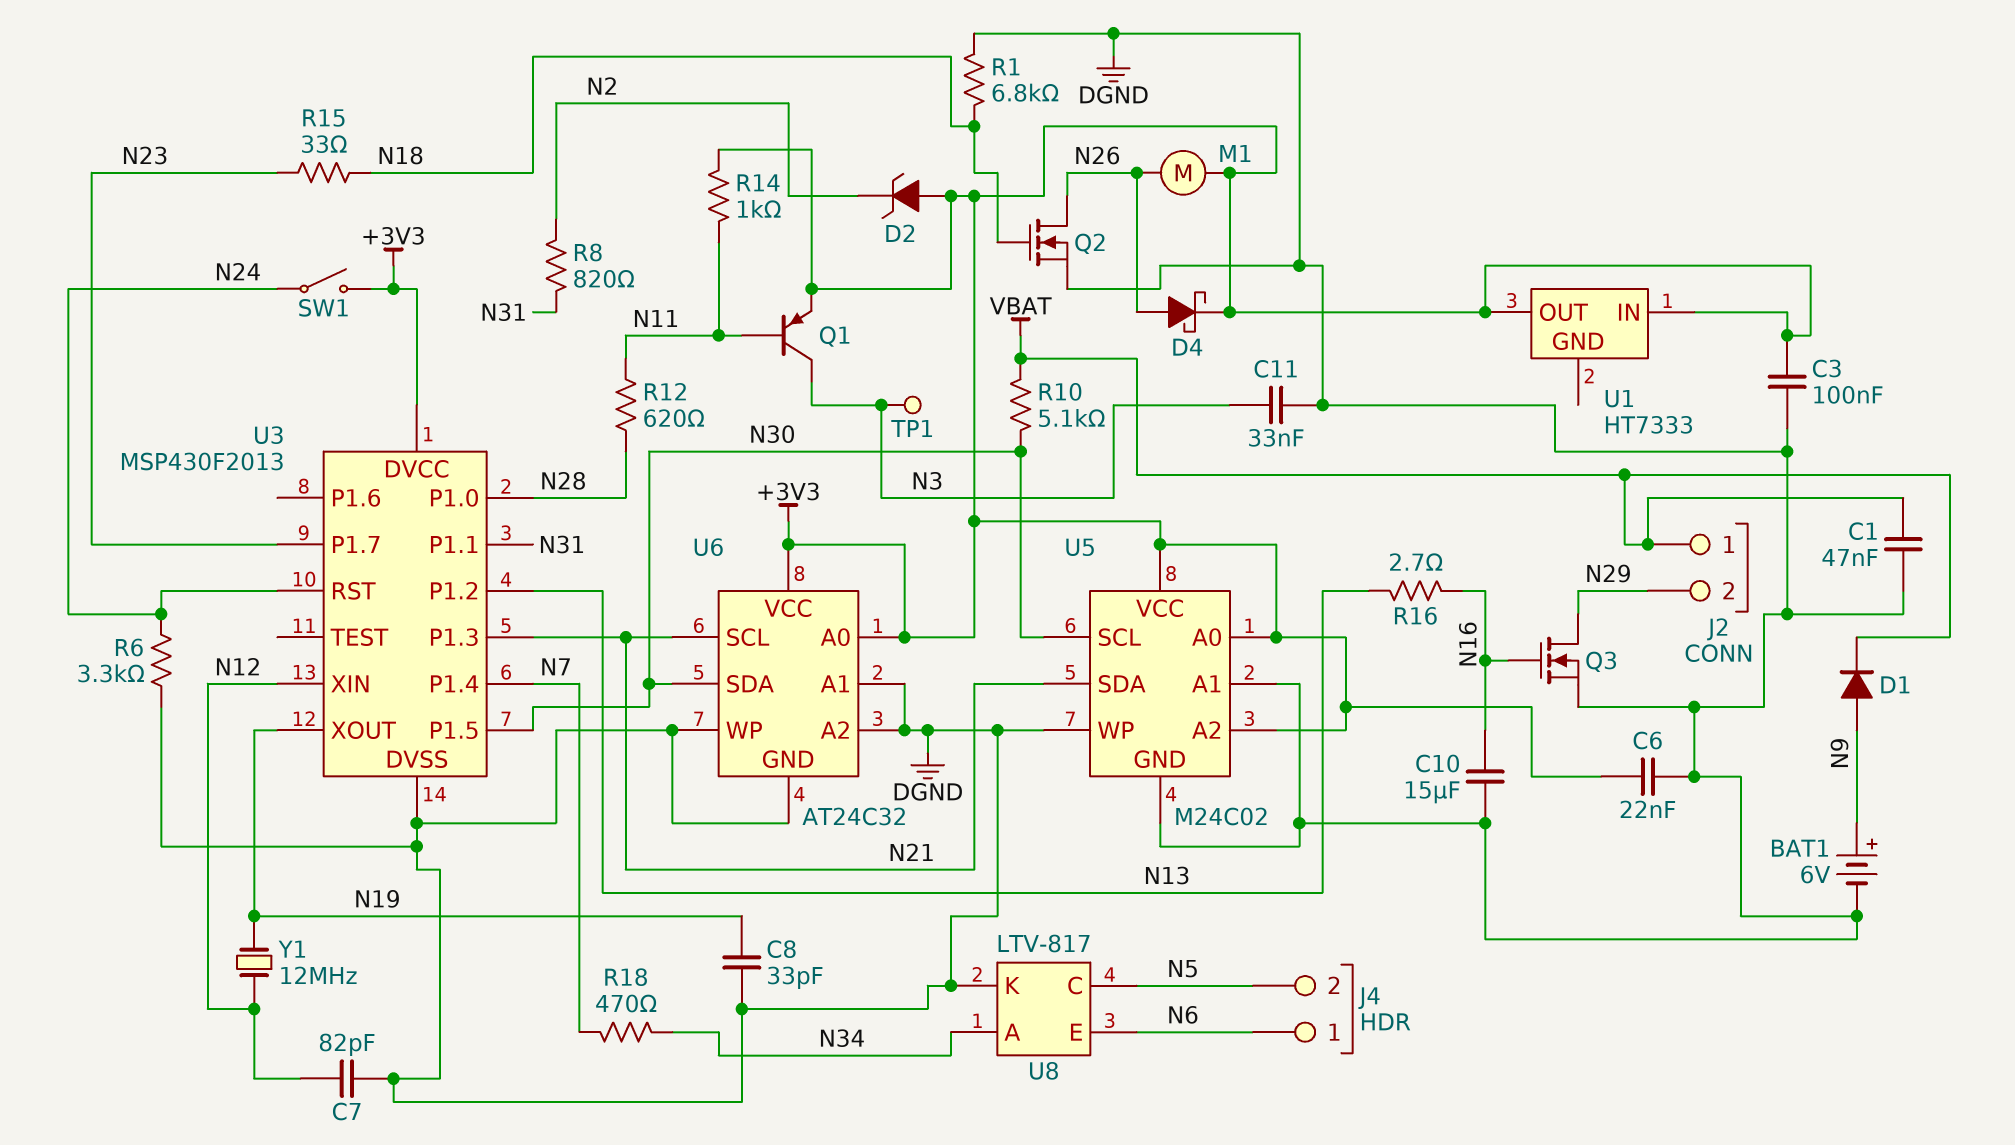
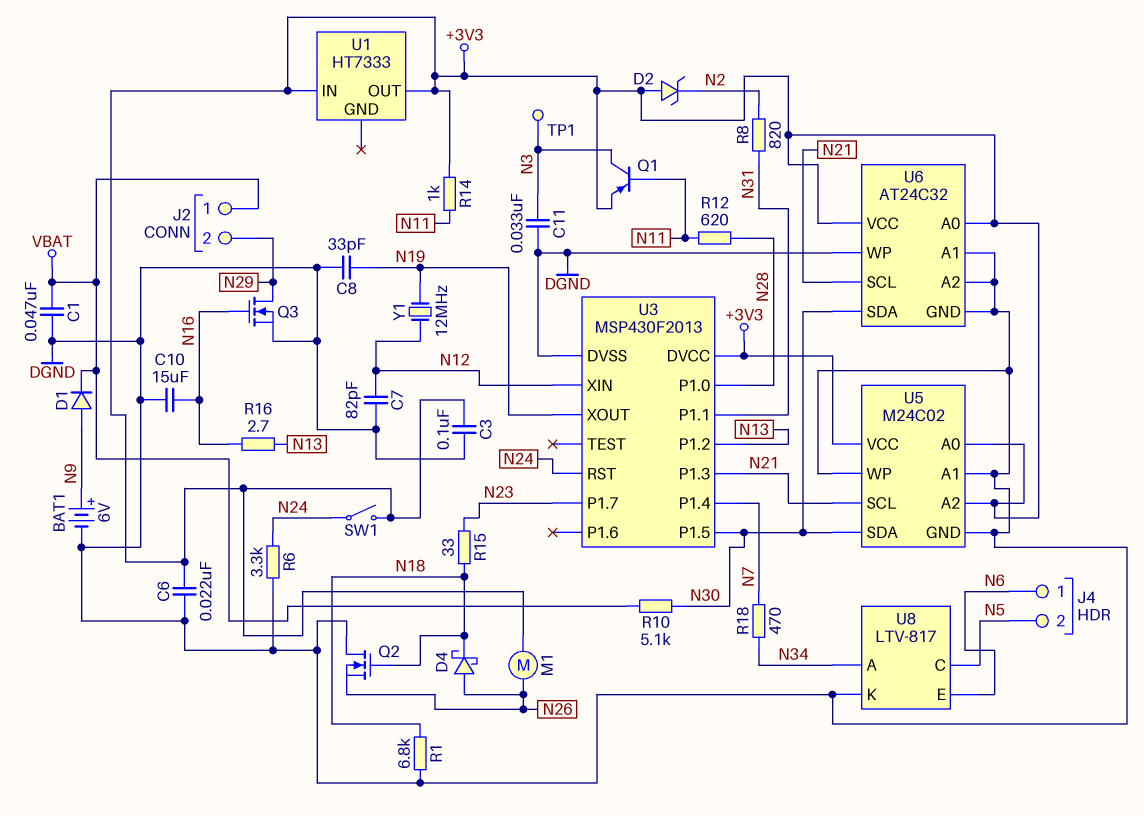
D4: schottky (A N26, K +3V3) -> schottky (A N26, K N18)
Q2: NMOS (G N18, D N26, S DGND) -> NMOS (G N18, D DGND, S N26)
U5 pin SCL: N30 -> N21
U5 pin SDA: N21 -> N30

